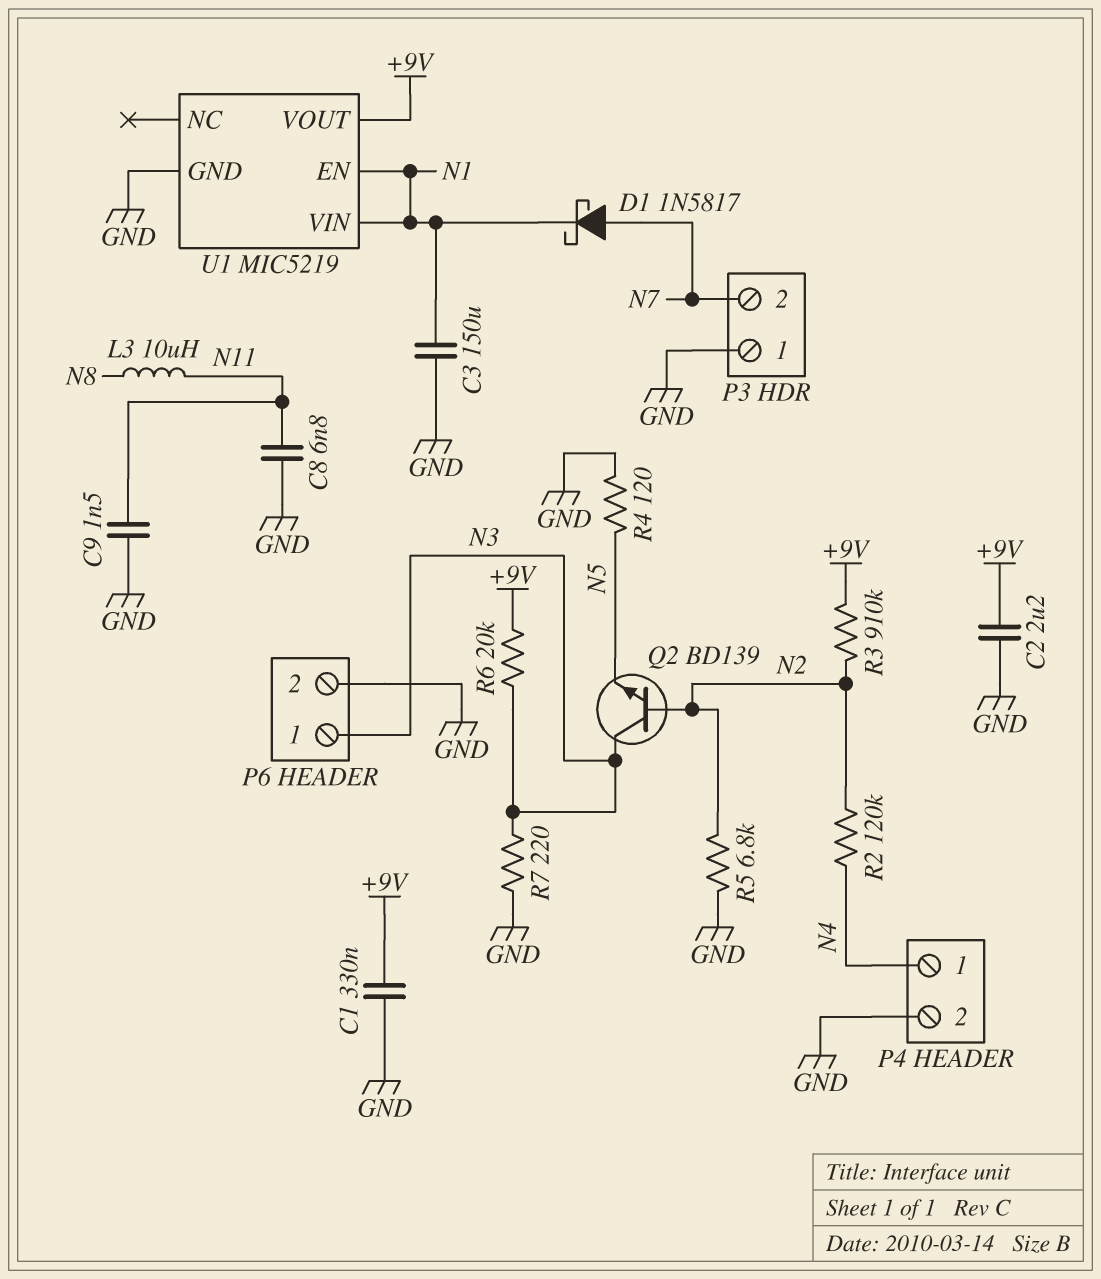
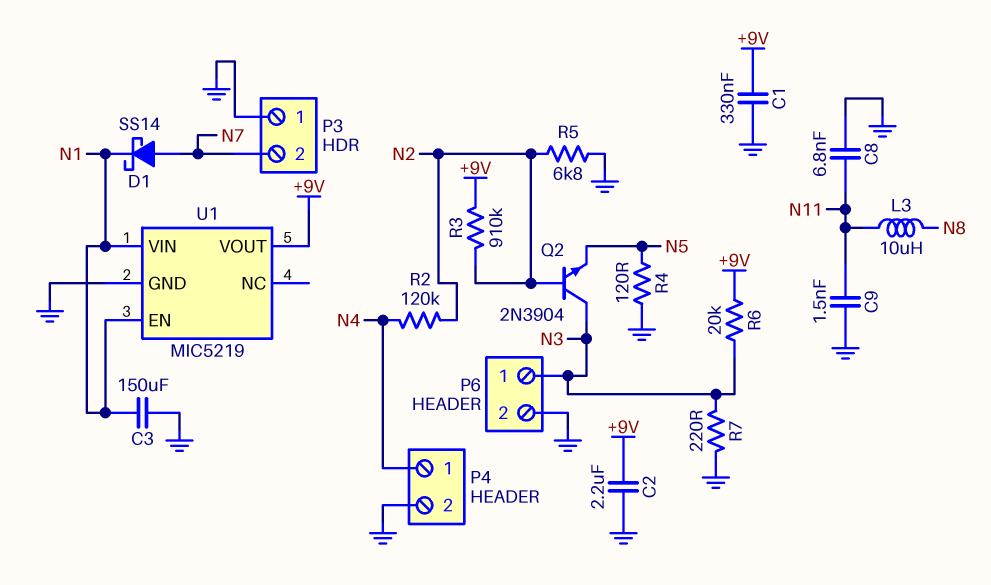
D1: schottky 1N5817 (A N7, K N1) -> schottky SS14 (A N7, K N1)
Q2: NPN BD139 (B N2, C N3, E N5) -> NPN 2N3904 (B N2, C N3, E N5)

